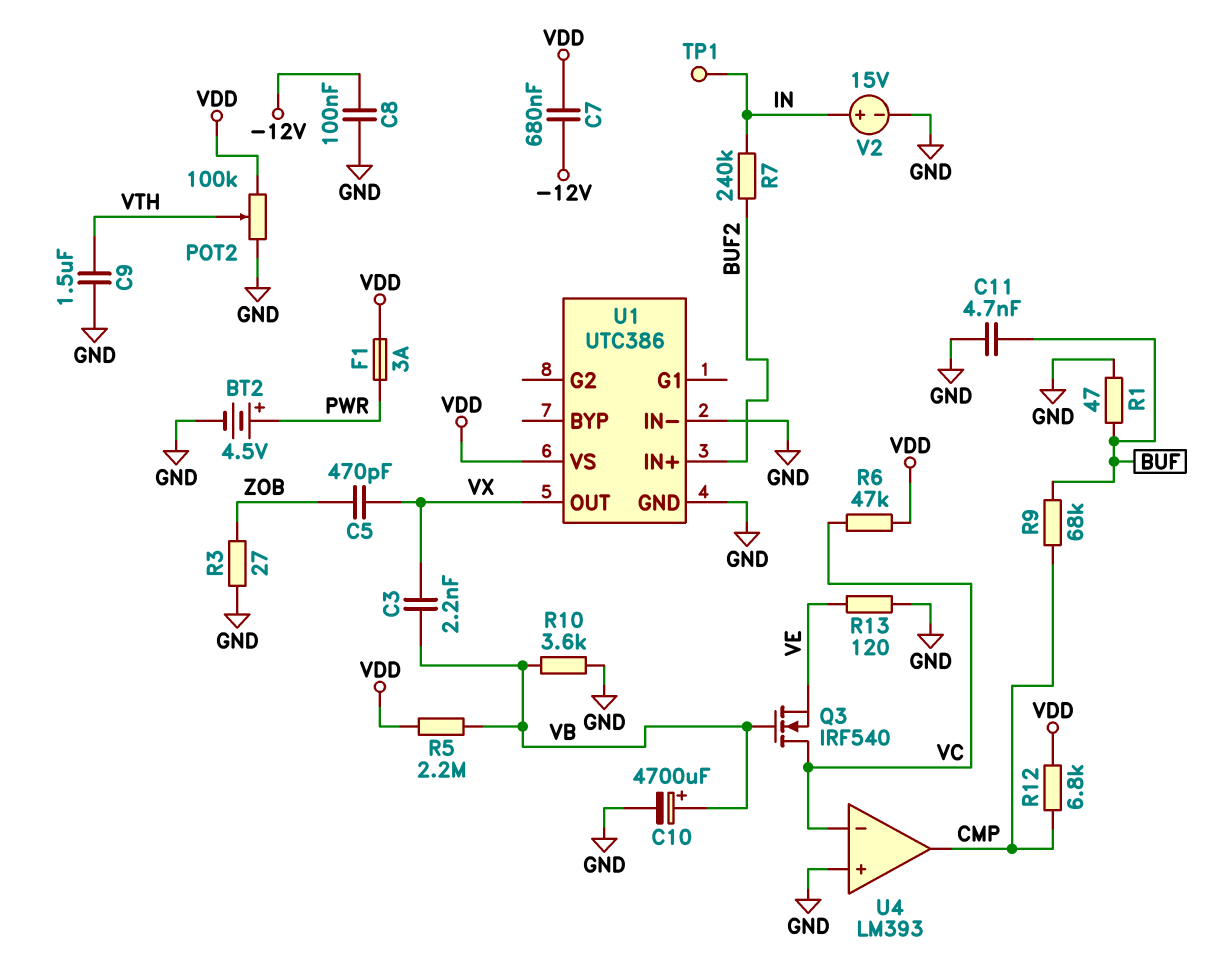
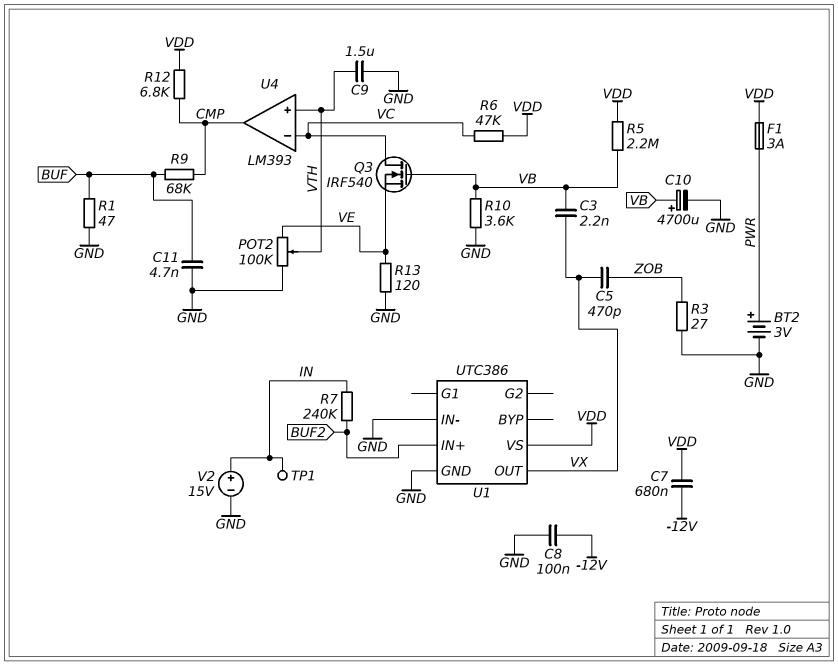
BT2: 4.5V (plus PWR, minus GND) -> 3V (plus PWR, minus GND)
POT2: 100k (GND, VDD, wiper VTH) -> 100k (GND, VE, wiper VTH)
U4 pin in+: GND -> VTH

